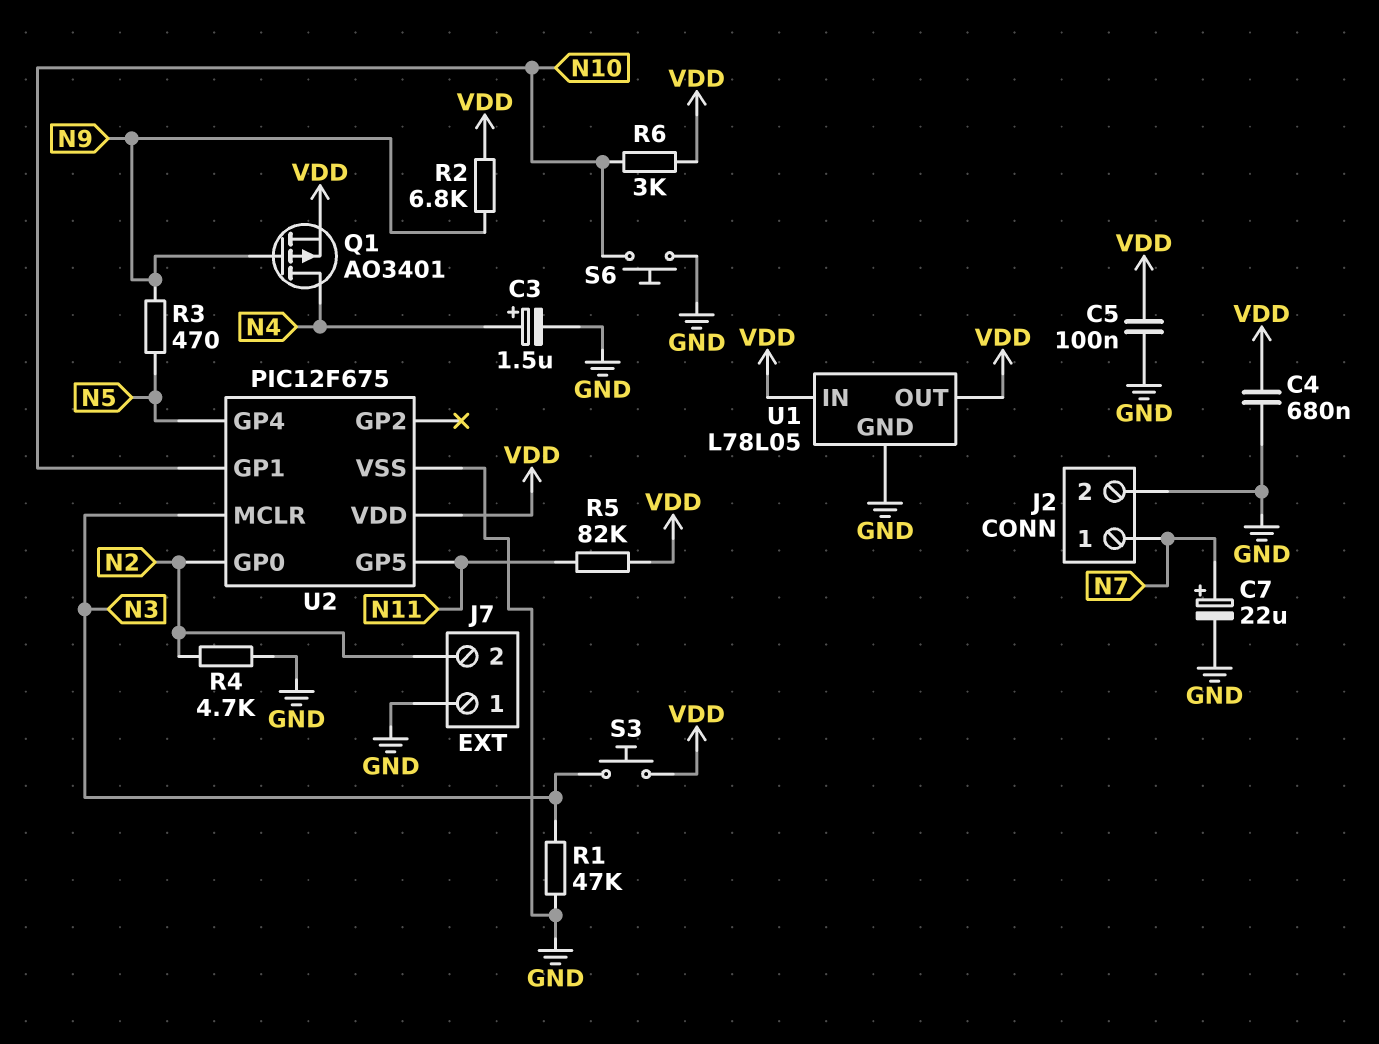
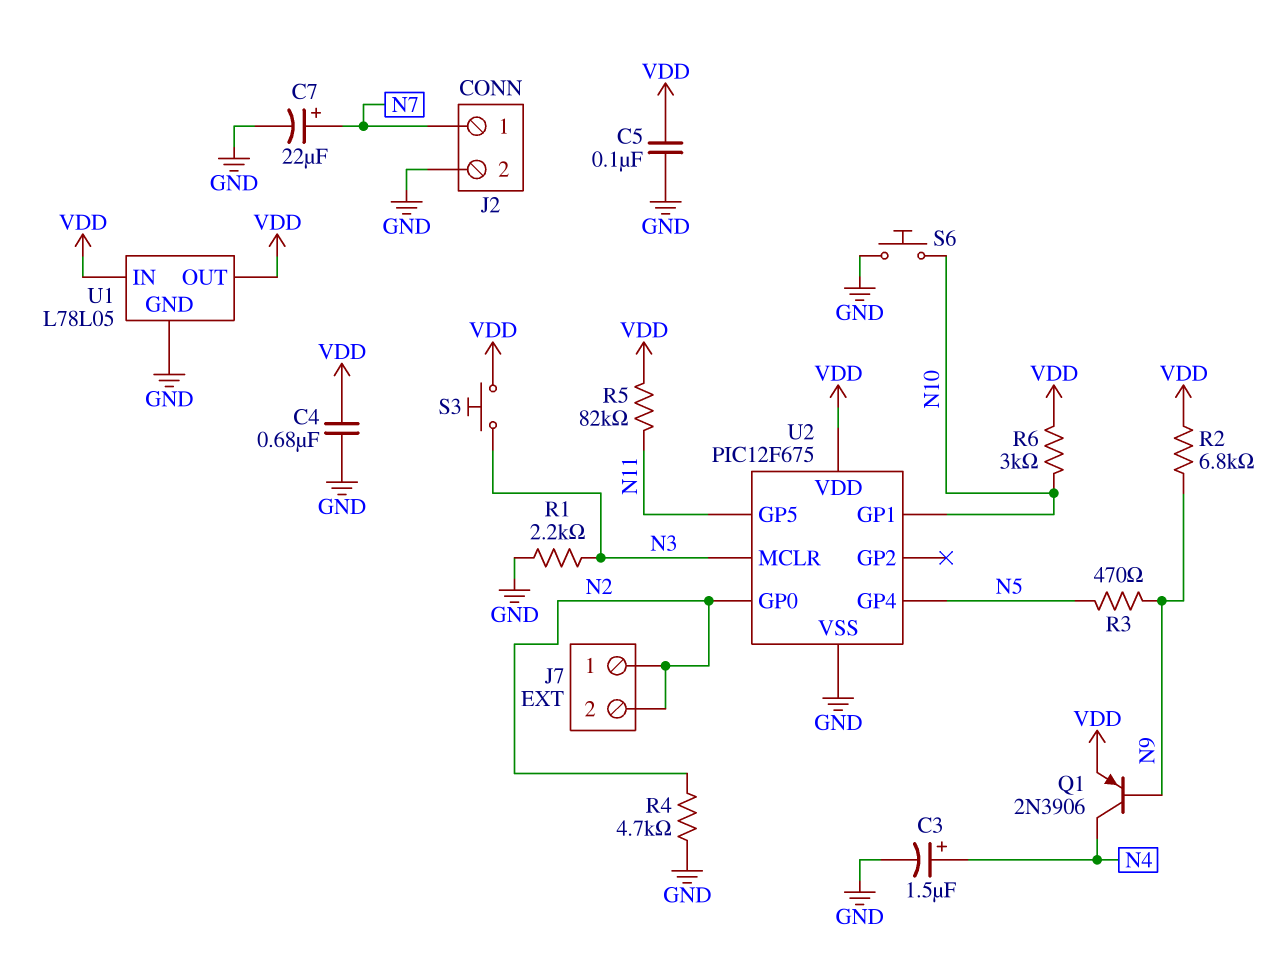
J7 pin 1: GND -> N2
Q1: PMOS AO3401 (G N9, D N4, S VDD) -> PNP 2N3906 (B N9, C N4, E VDD)
R1: 47k (GND, N3) -> 2.2k (GND, N3)

